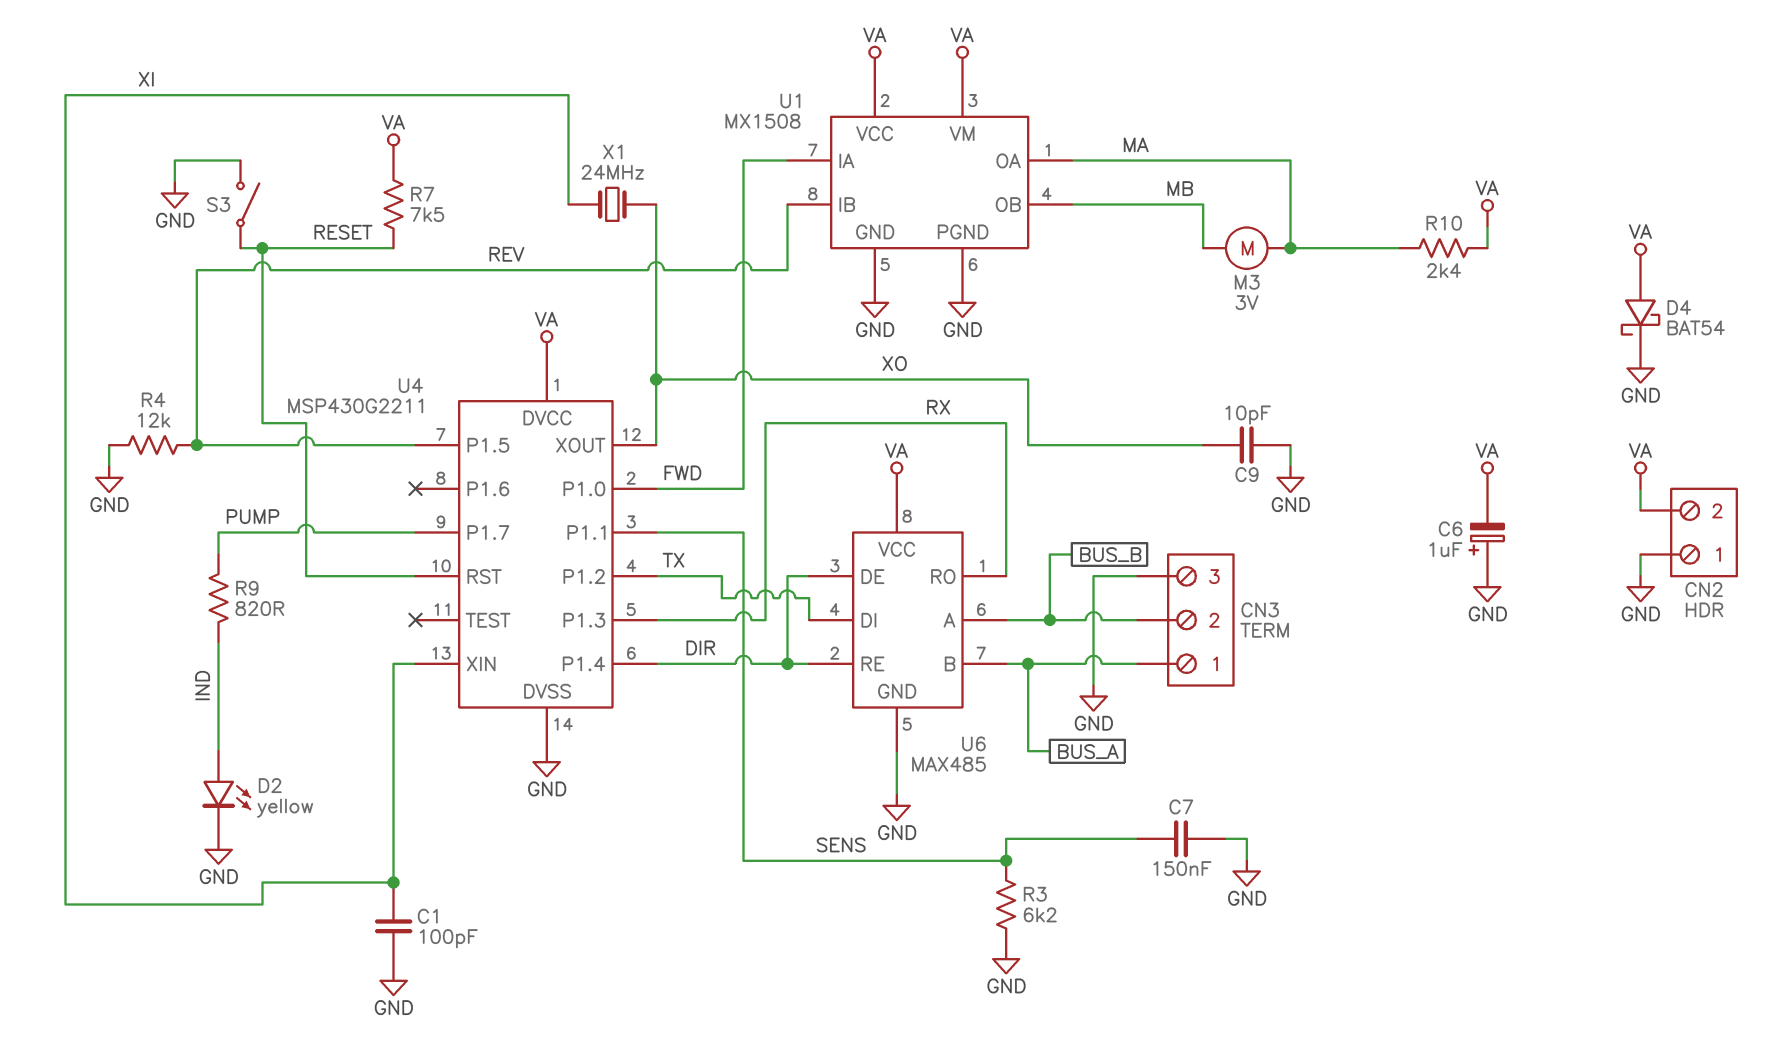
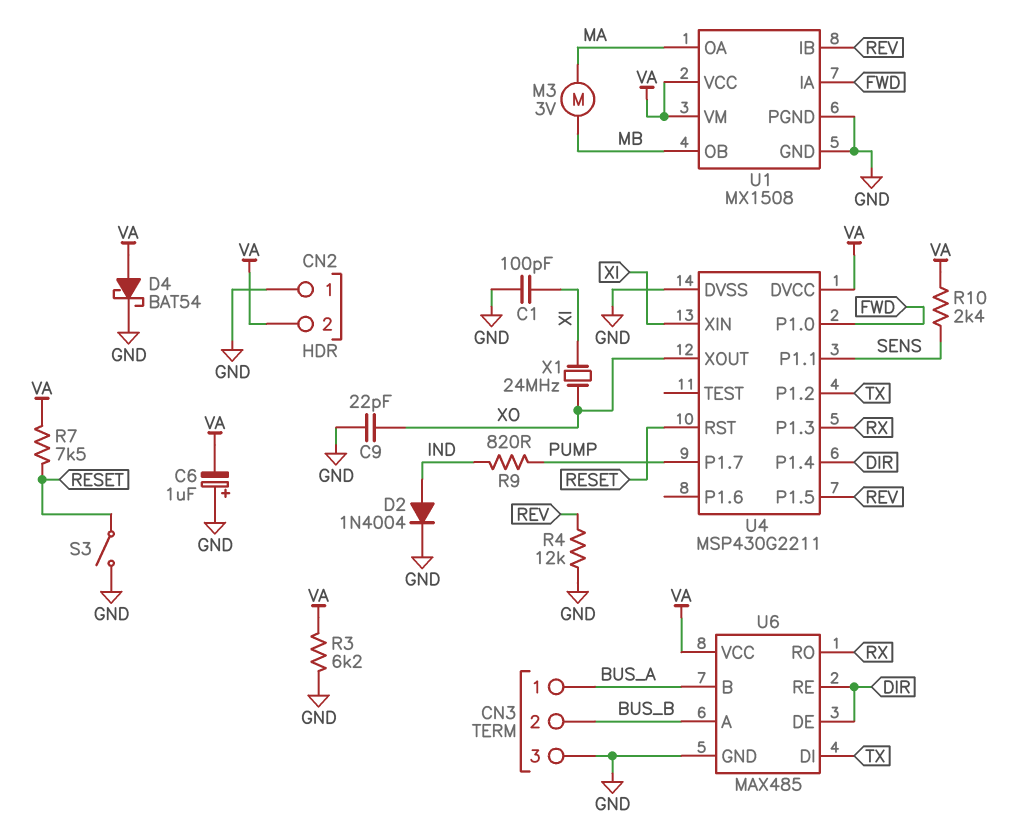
C7: 150nF (GND, SENS) -> none
C9: 10pF (GND, XO) -> 22pF (GND, XO)
D2: LED yellow (A IND, K GND) -> diode 1N4004 (A IND, K GND)
R3: 6.2k (GND, SENS) -> 6.2k (GND, VA)
R10: 2.4k (MA, VA) -> 2.4k (SENS, VA)

